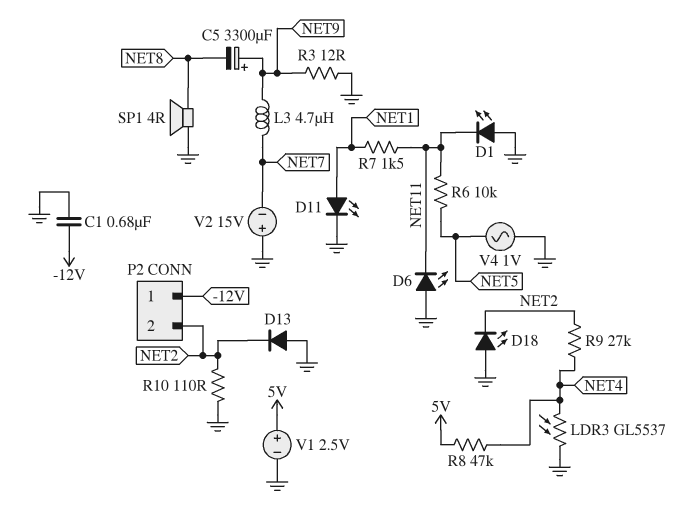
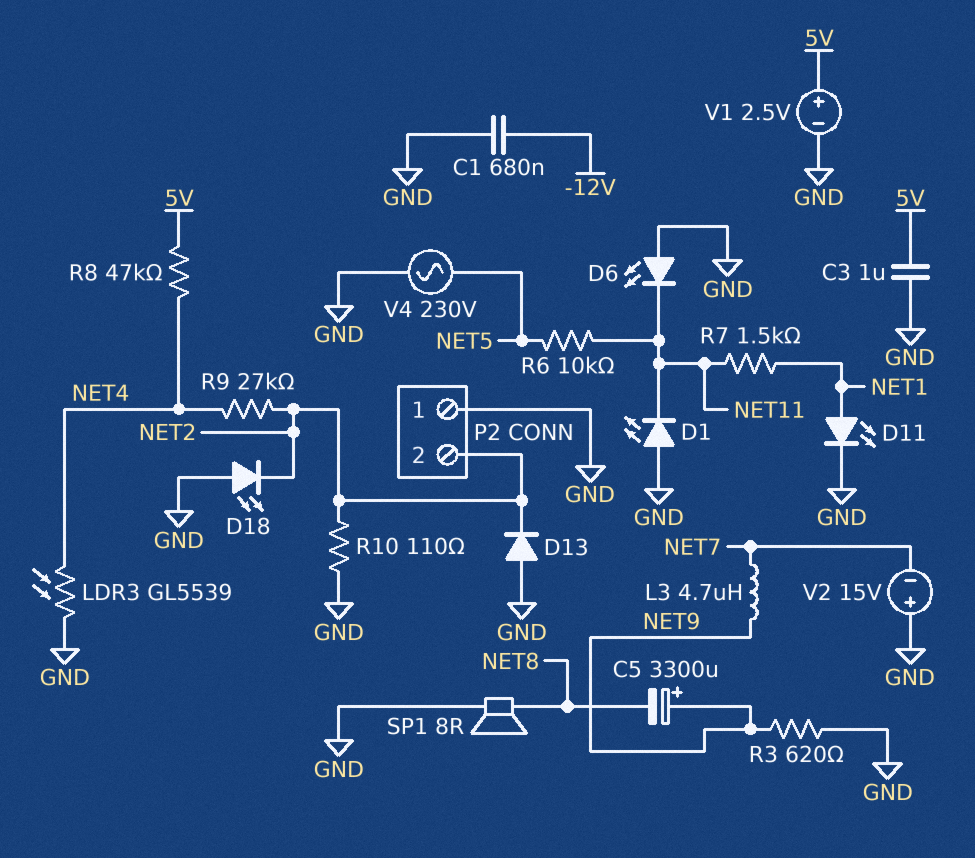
C3: none -> 1uF (5V, GND)
LDR3: GL5537 (GND, NET4) -> GL5539 (GND, NET4)
P2 pin 1: -12V -> GND
R3: 12 (GND, NET9) -> 620 (GND, NET9)
SP1: speaker 4R (GND, NET8) -> speaker 8R (GND, NET8)
V4: AC 1V (GND, NET5) -> AC 230V (GND, NET5)

